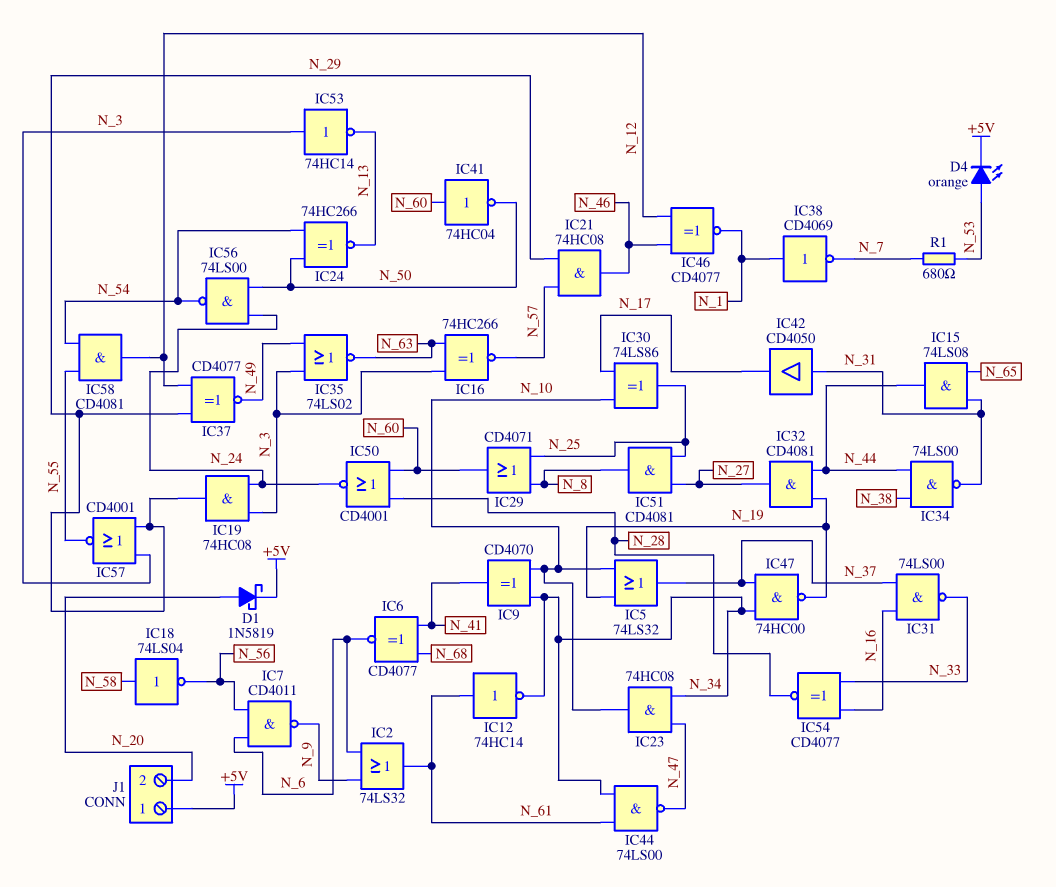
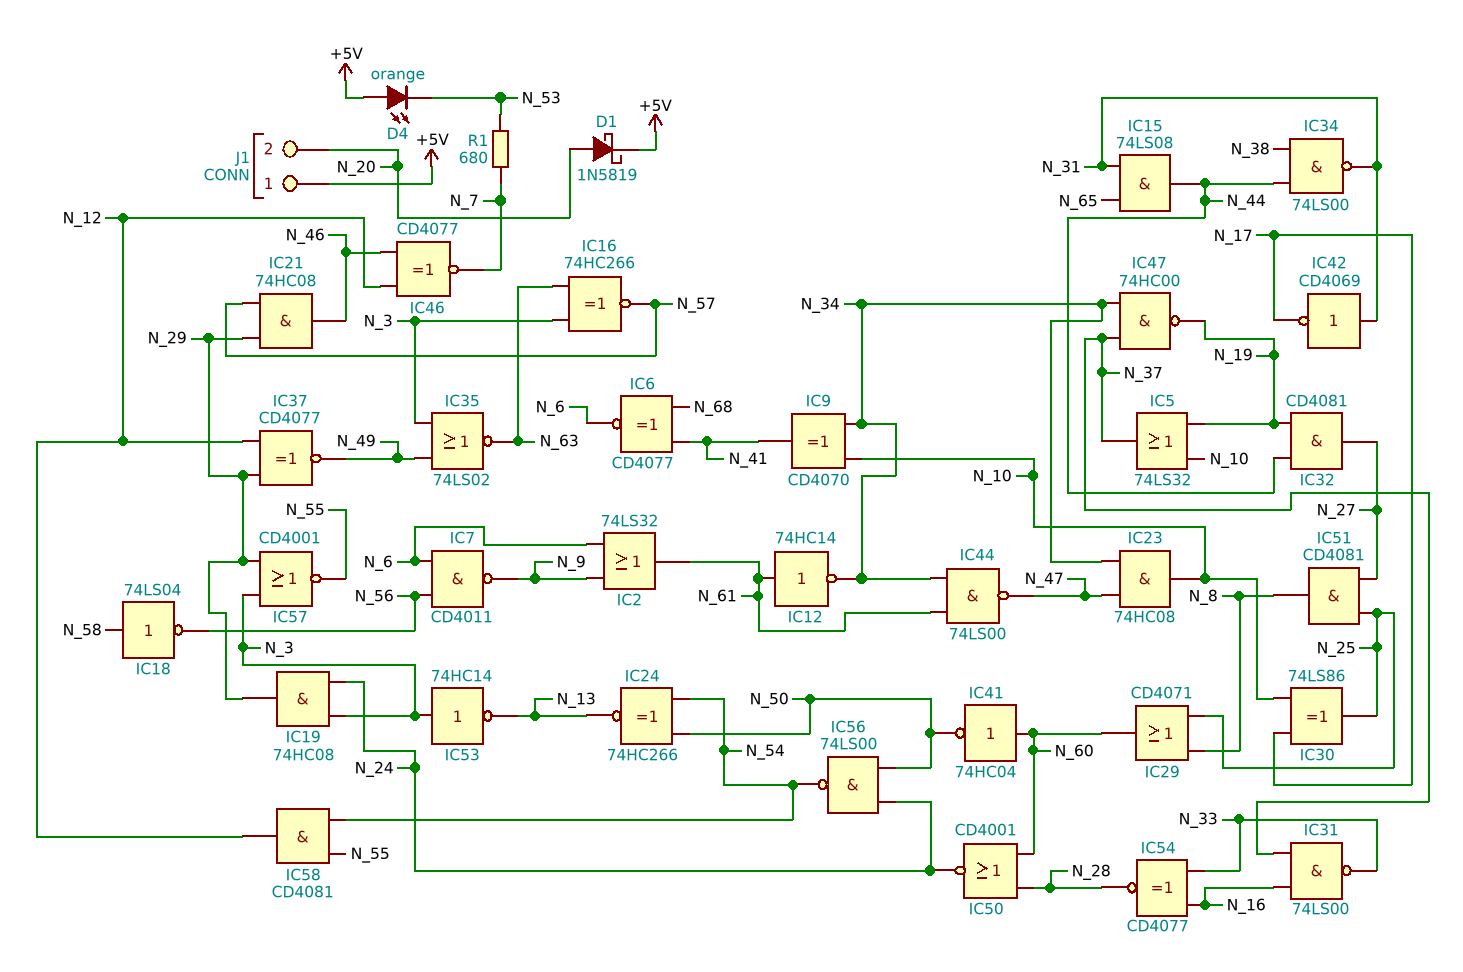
D4: LED orange (A N_53, K +5V) -> LED orange (A +5V, K N_53)
IC38: NOT CD4069 (in N_1, out N_7) -> none
IC42: buffer CD4050 (in N_31, out N_17) -> NOT CD4069 (in N_31, out N_17)
IC46: XNOR CD4077 (in N_12, in N_46, out N_1) -> XNOR CD4077 (in N_12, in N_46, out N_7)

